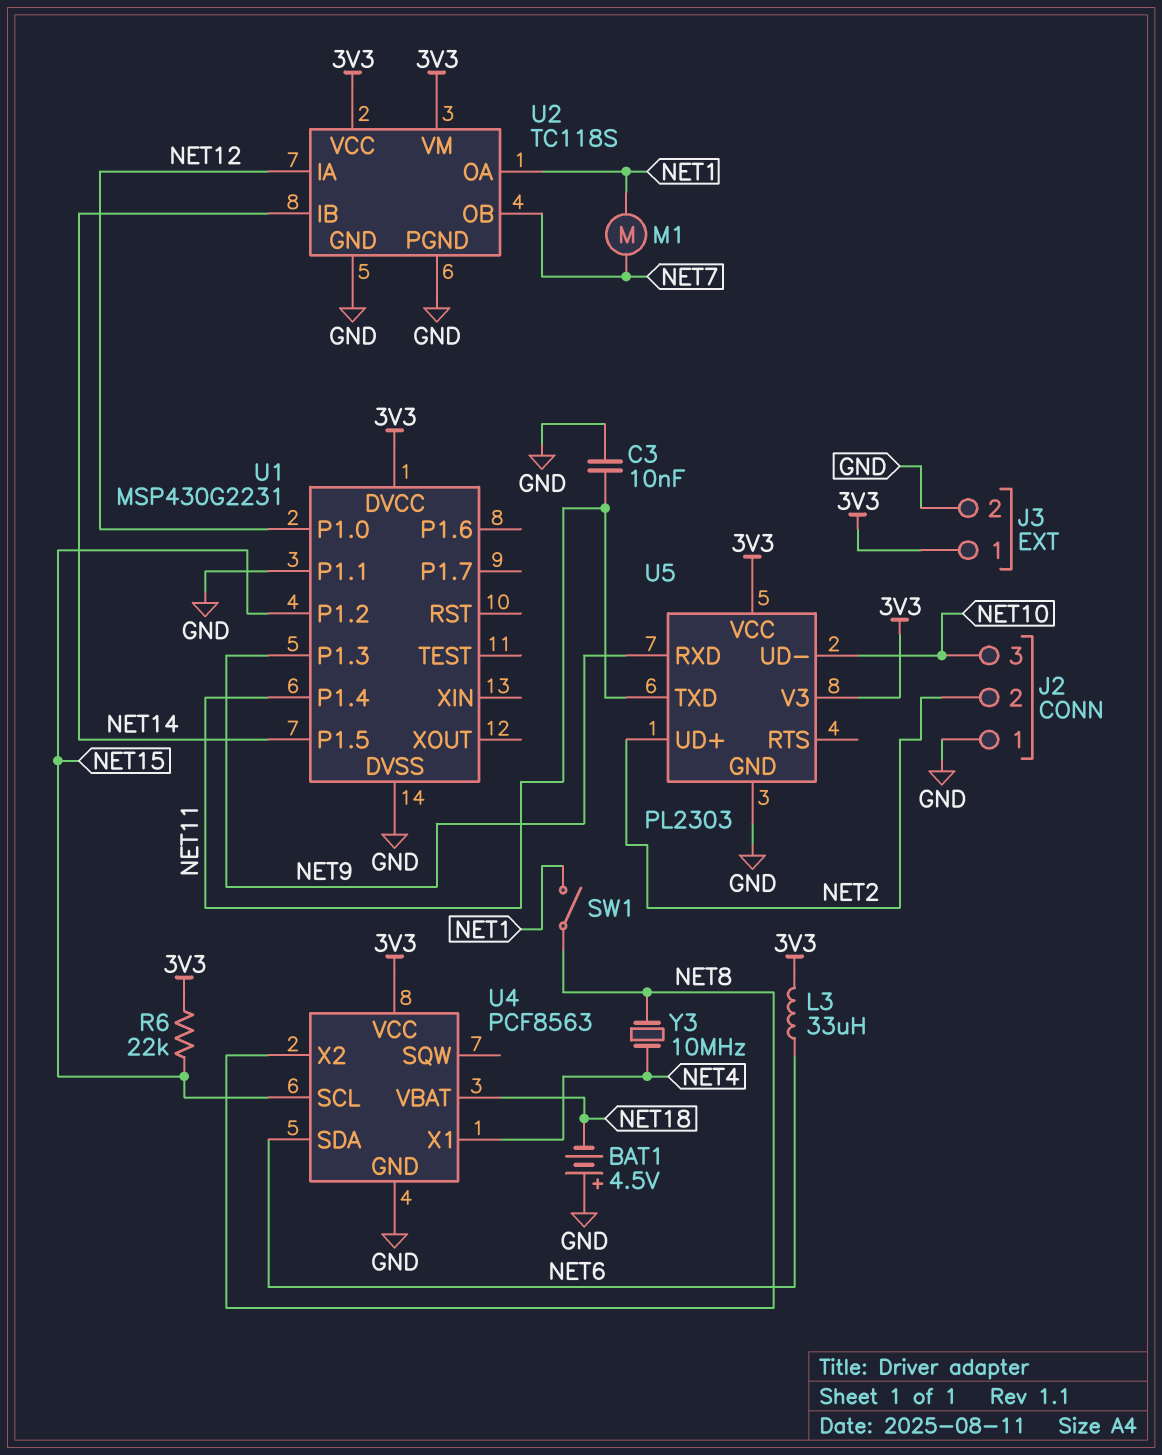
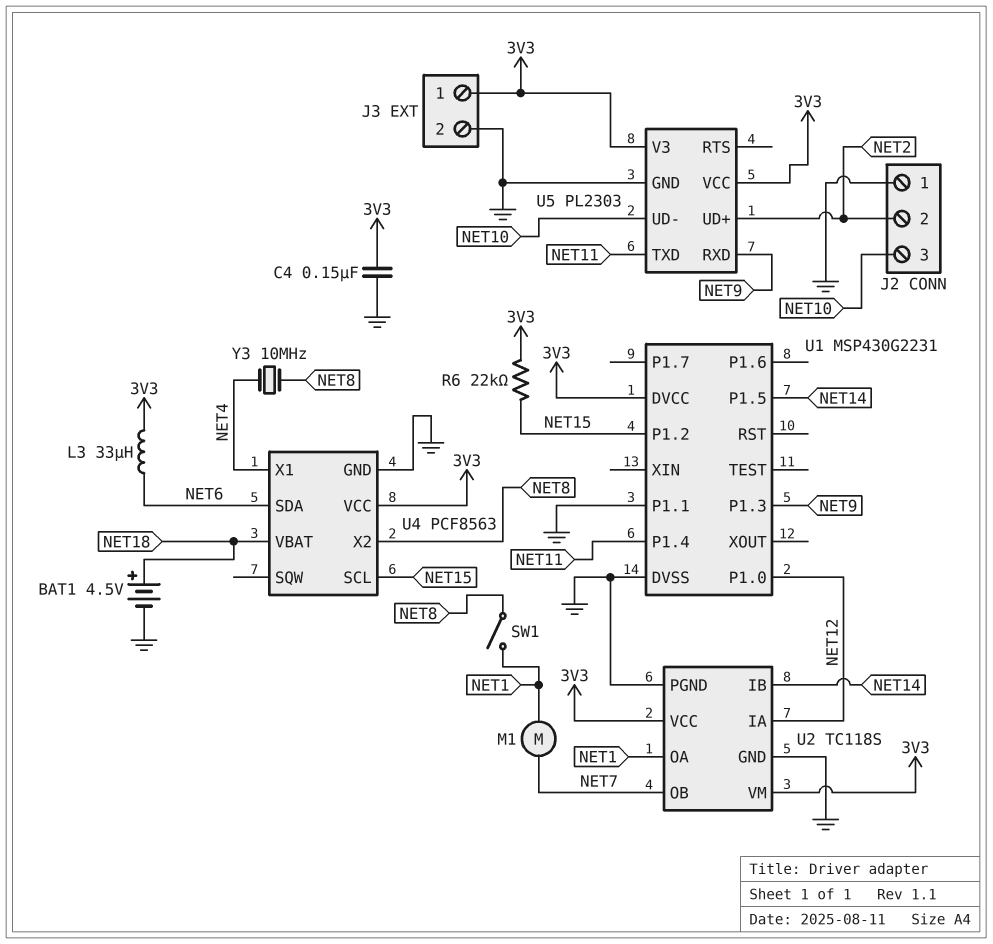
BAT1: 4.5V (plus GND, minus NET18) -> 4.5V (plus NET18, minus GND)
C3: 10nF (GND, NET11) -> none
C4: none -> 150nF (3V3, GND)

